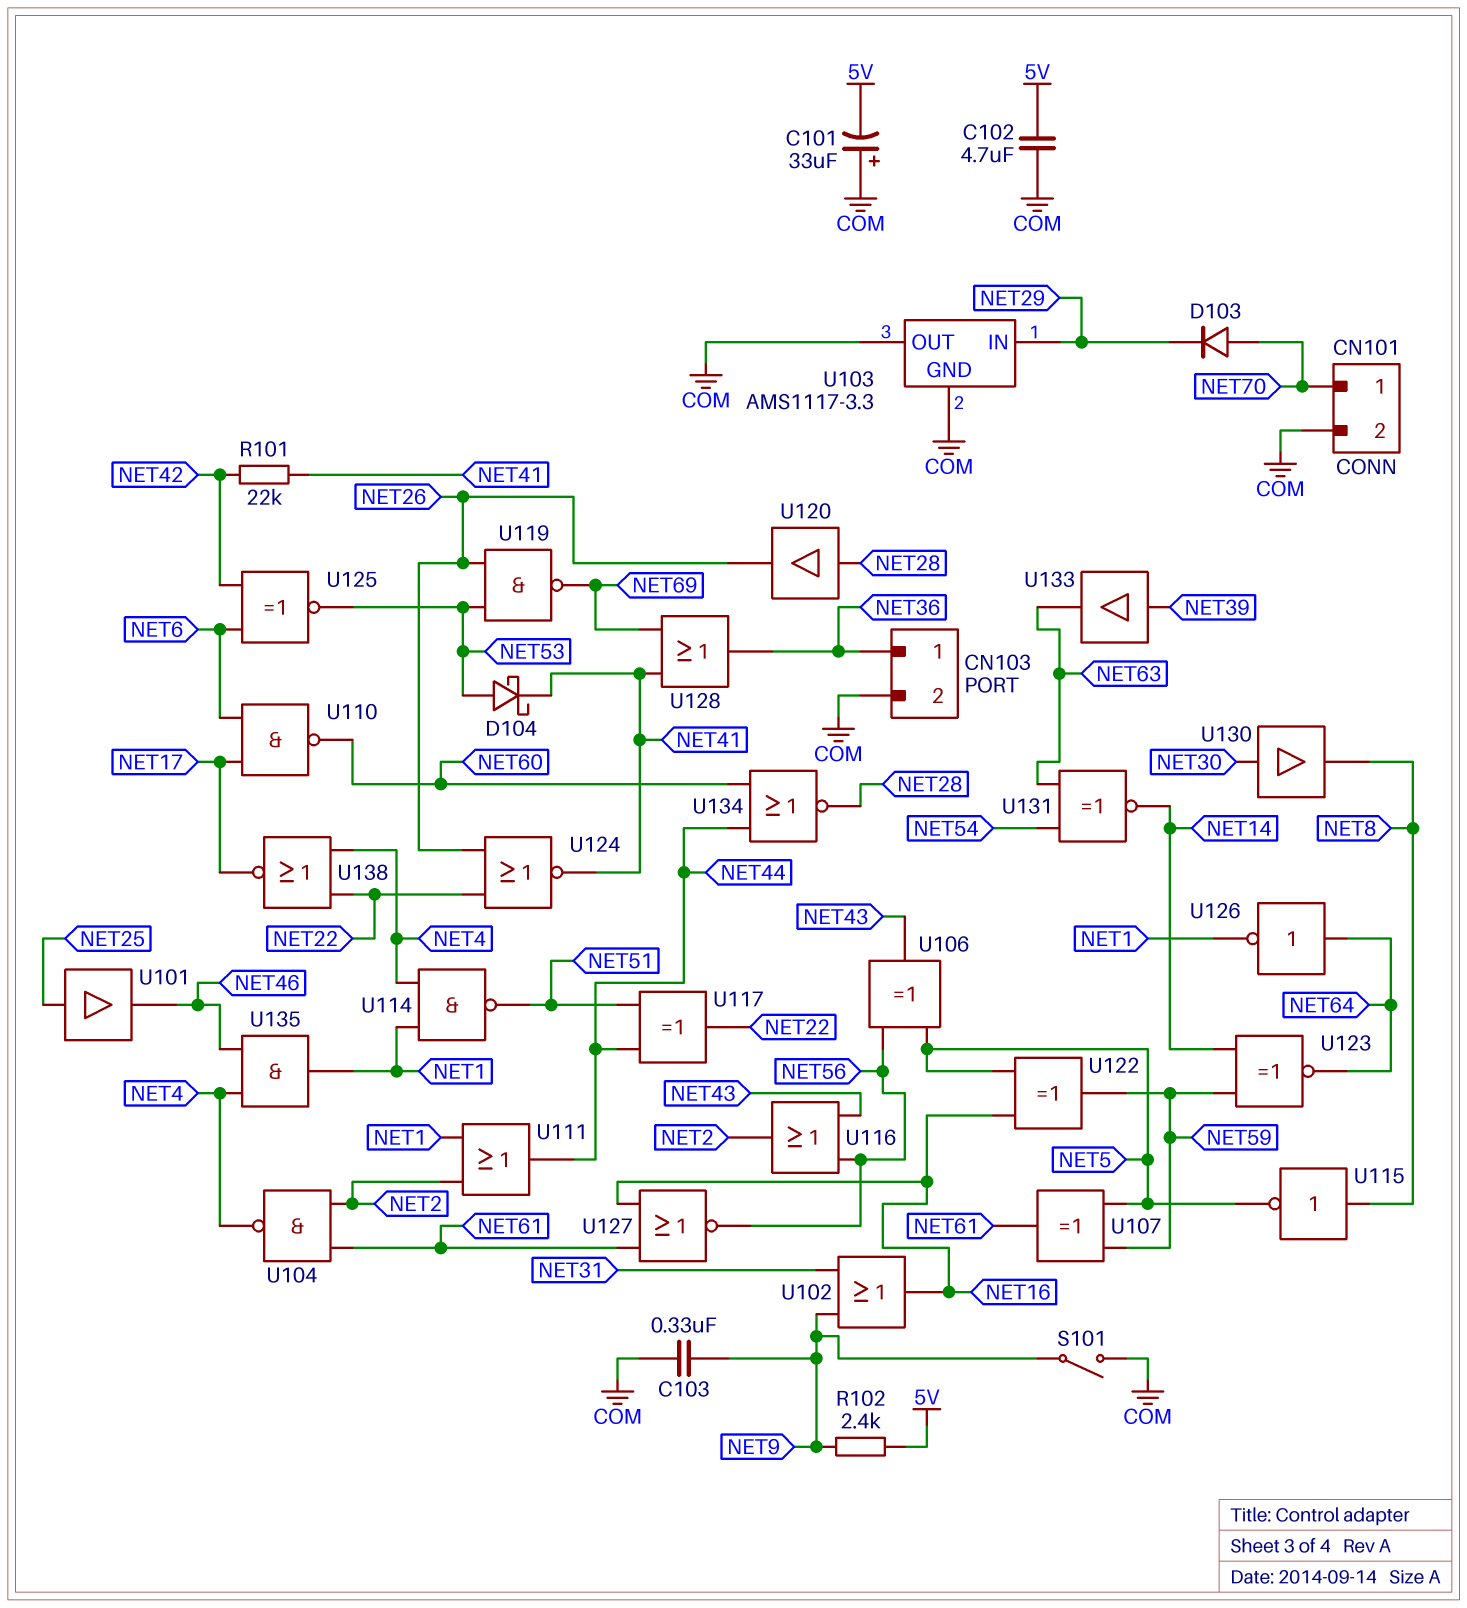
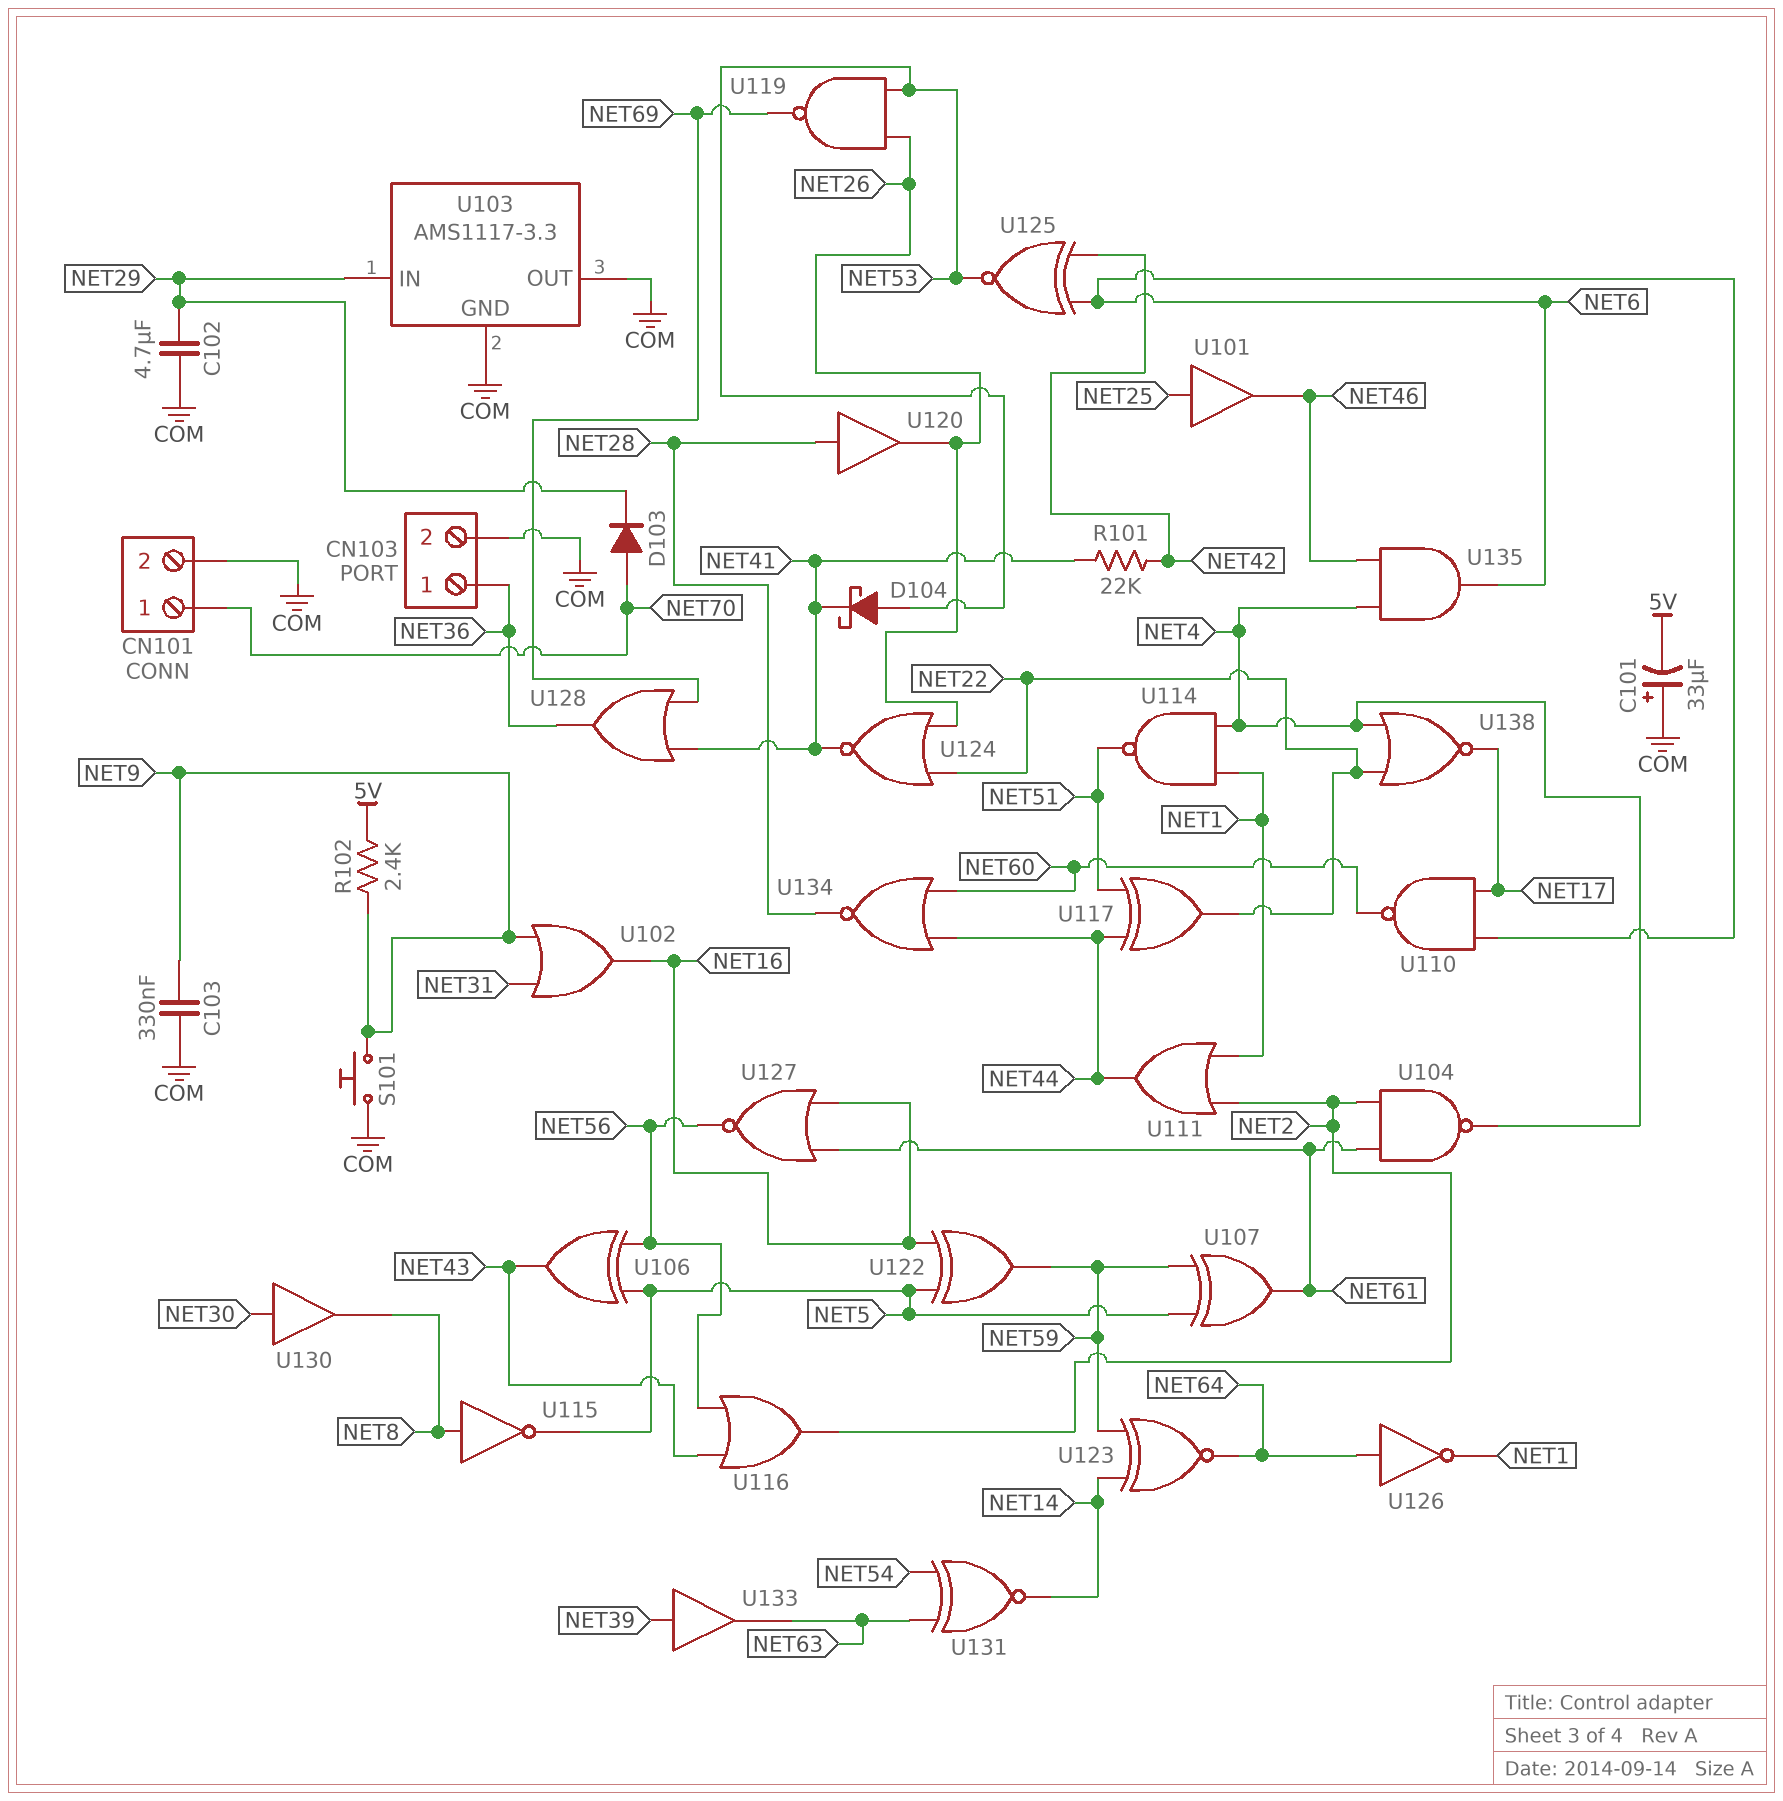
C102: 4.7uF (5V, COM) -> 4.7uF (COM, NET29)
S101: switch (COM, NET9) -> button (COM, NET9)
U135: AND (in NET4, in NET46, out NET1) -> AND (in NET4, in NET46, out NET6)

